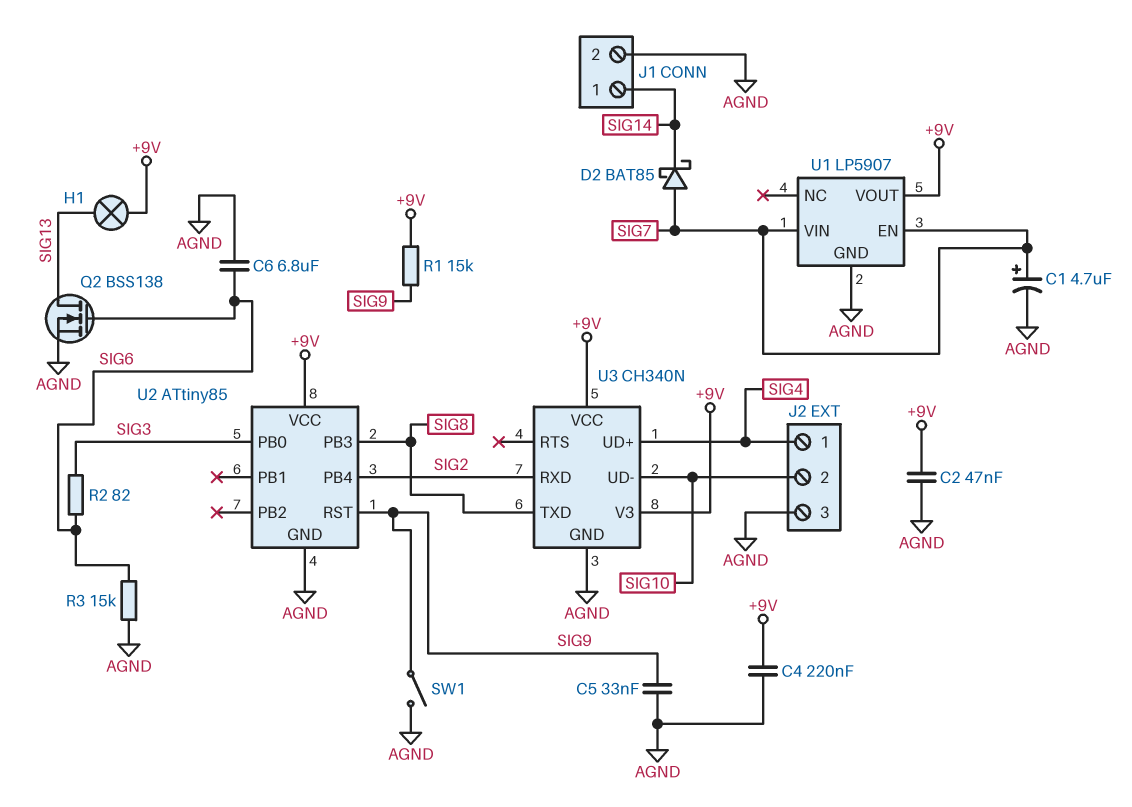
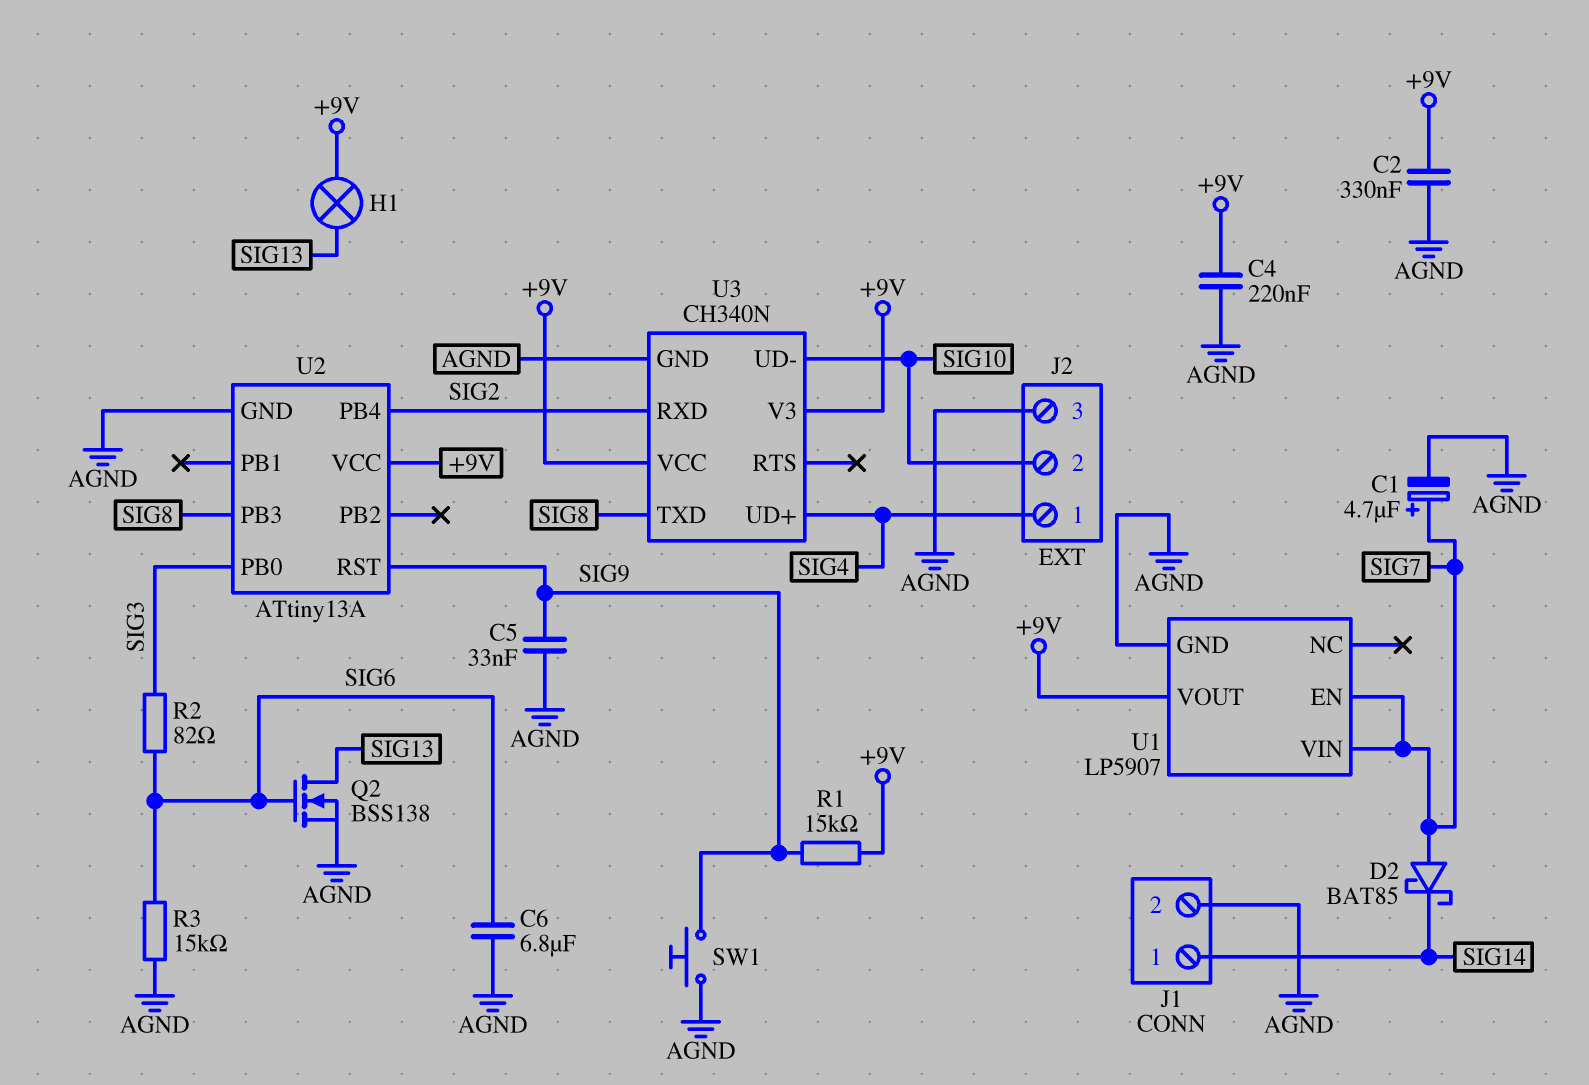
C2: 47nF (+9V, AGND) -> 330nF (+9V, AGND)
SW1: switch (AGND, SIG9) -> button (AGND, SIG9)
U2: ATtiny85 -> ATtiny13A

